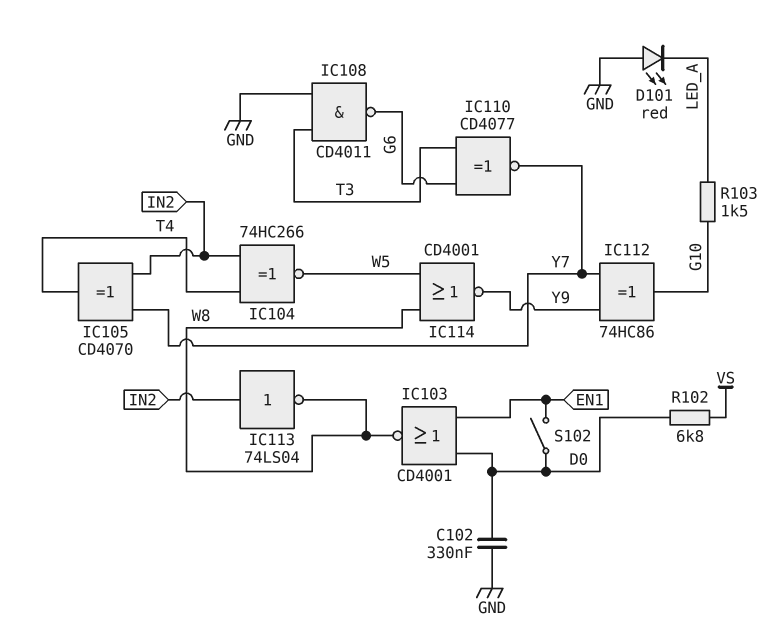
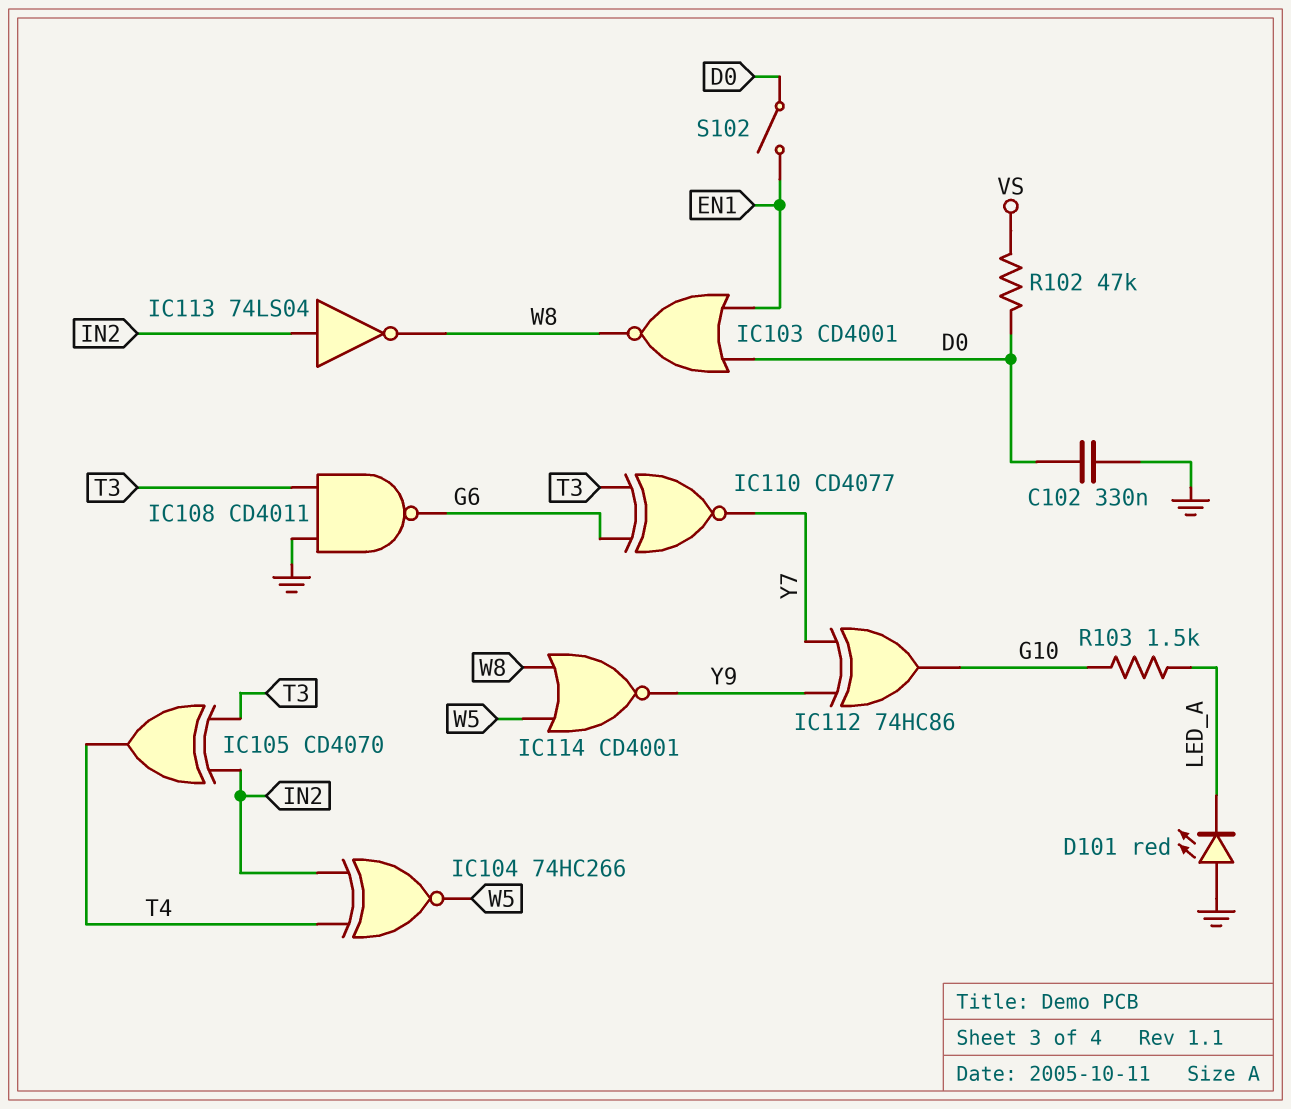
IC105: XOR CD4070 (in IN2, in Y7, out T4) -> XOR CD4070 (in IN2, in T3, out T4)
R102: 6.8k (D0, VS) -> 47k (D0, VS)

